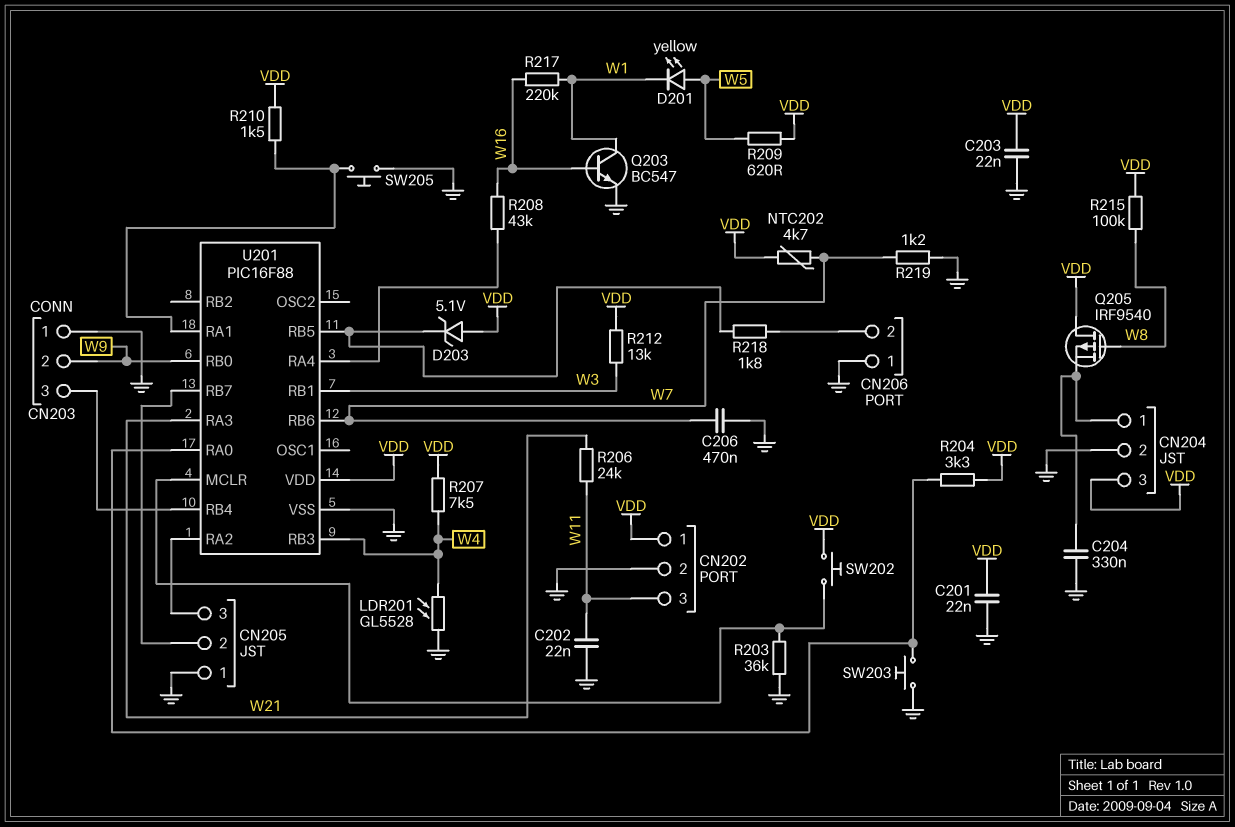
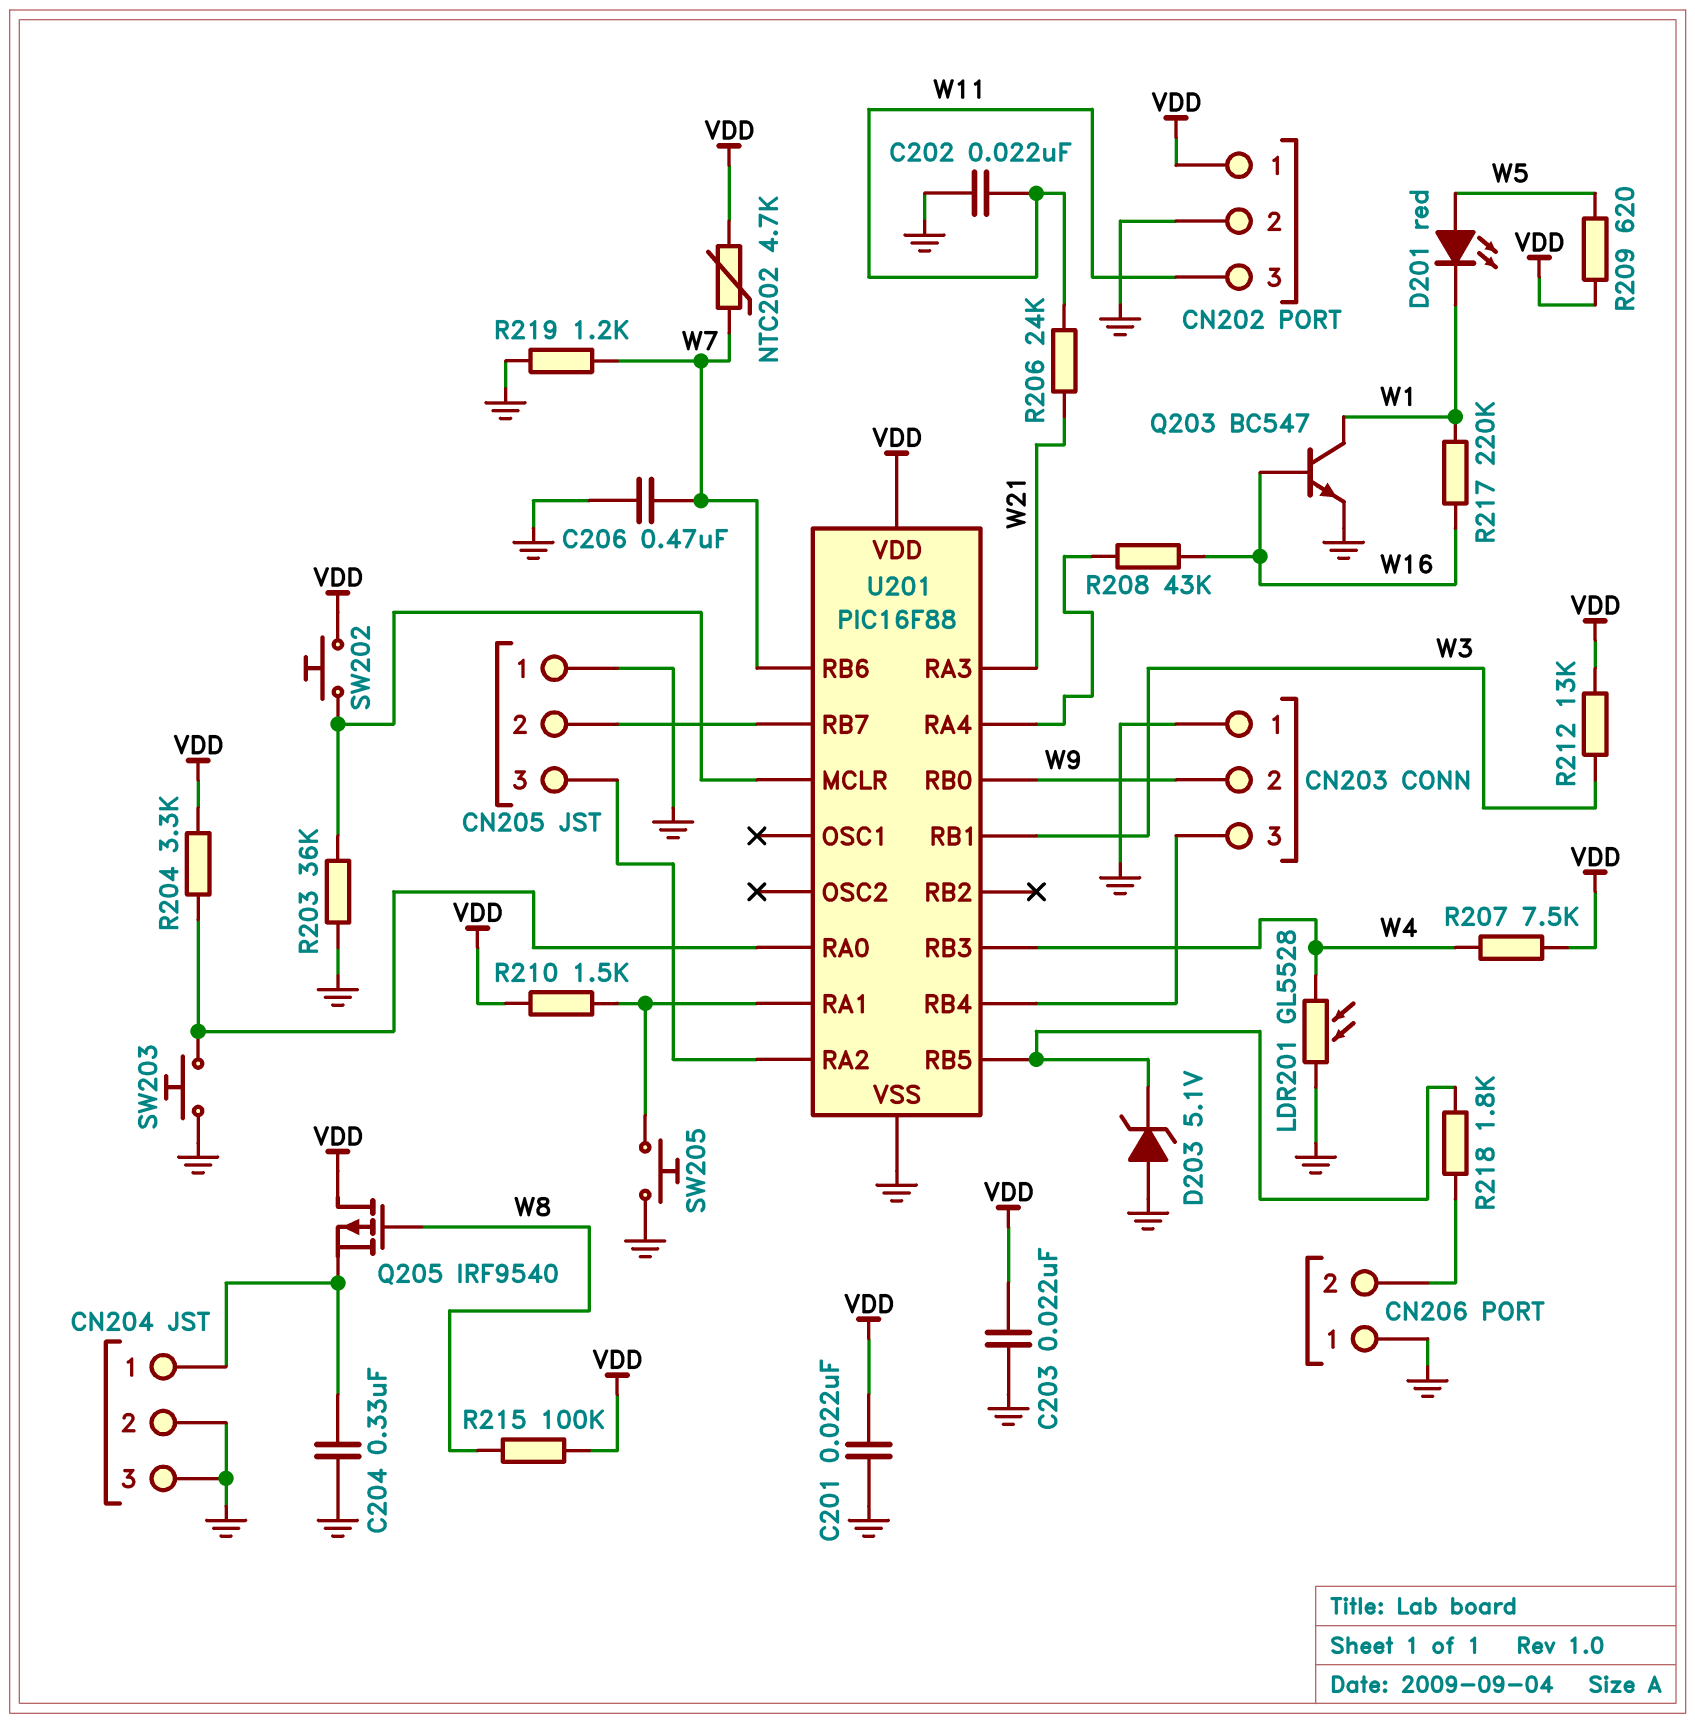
CN204 pin 3: VDD -> GND
D201: LED yellow (A W5, K W1) -> LED red (A W5, K W1)
D203: zener 5.1V (A VDD, K U201/RB5) -> zener 5.1V (A GND, K U201/RB5)

